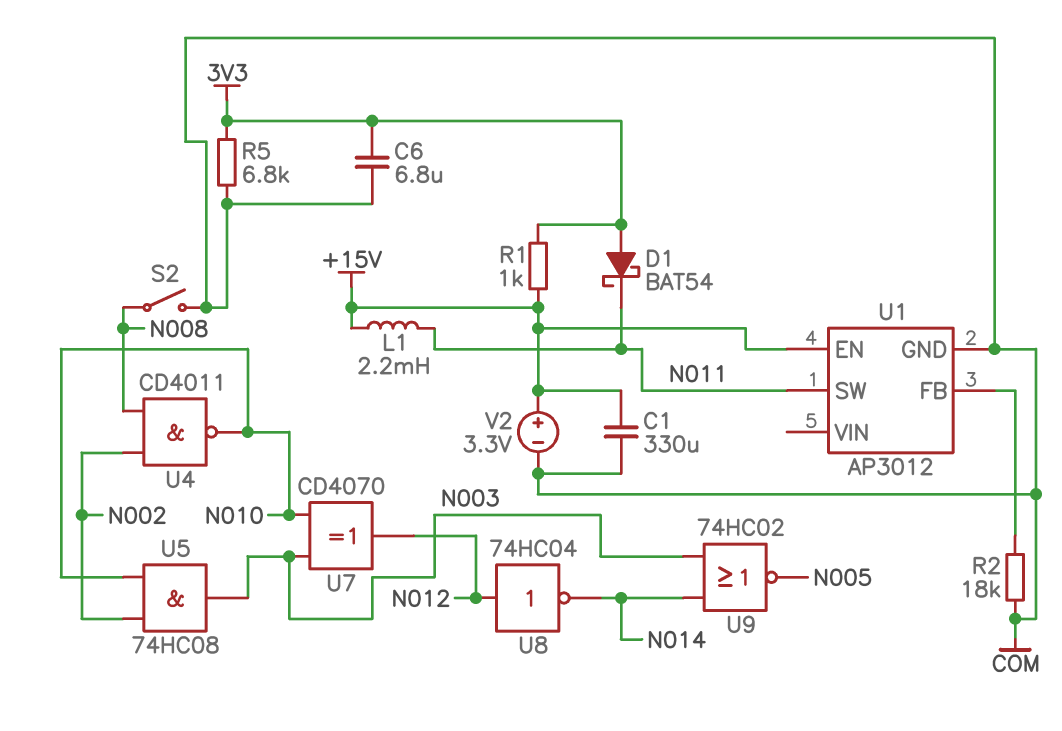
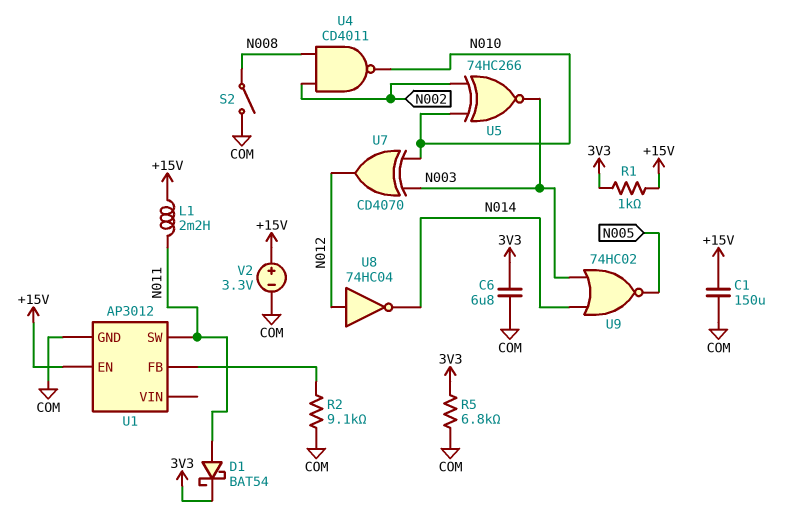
C1: 330uF (+15V, COM) -> 150uF (+15V, COM)
D1: schottky BAT54 (A 3V3, K N011) -> schottky BAT54 (A N011, K 3V3)
R2: 18k (COM, U1/FB) -> 9.1k (COM, U1/FB)
U5: AND 74HC08 (in N002, in N010, out N003) -> XNOR 74HC266 (in N002, in N010, out N003)

